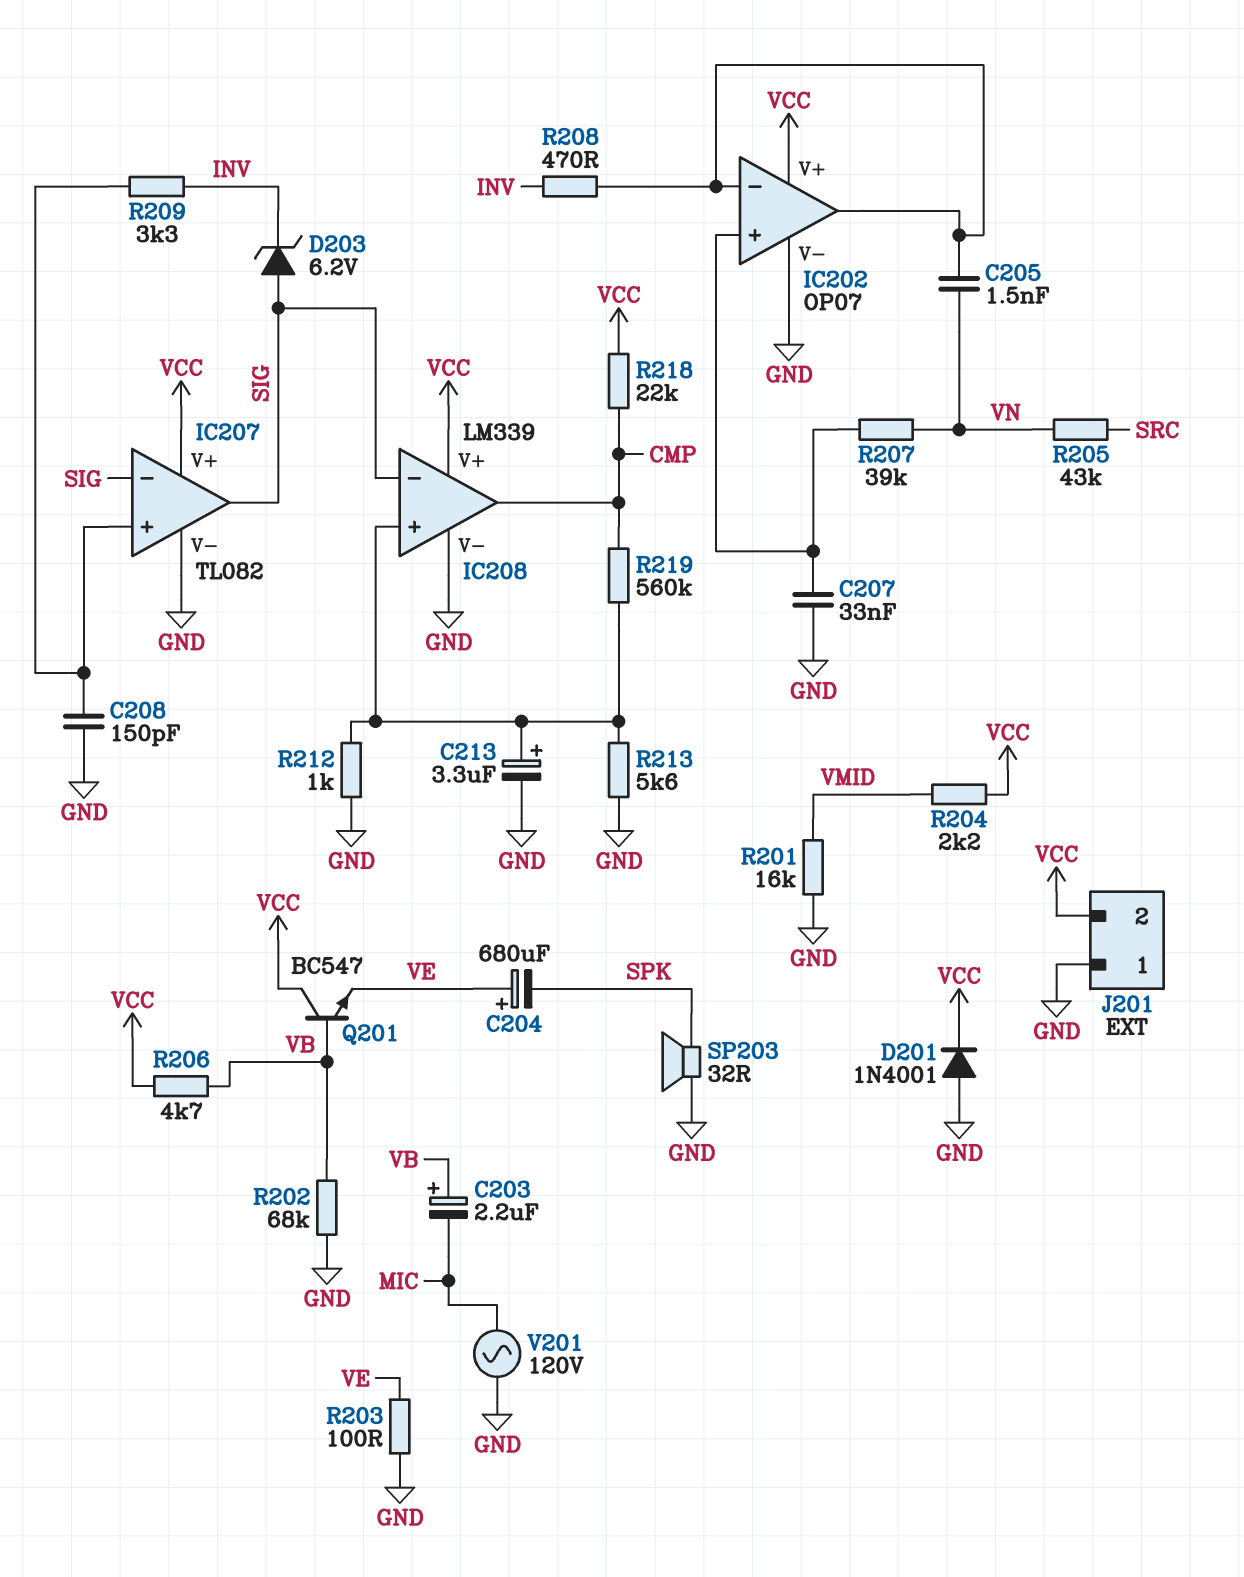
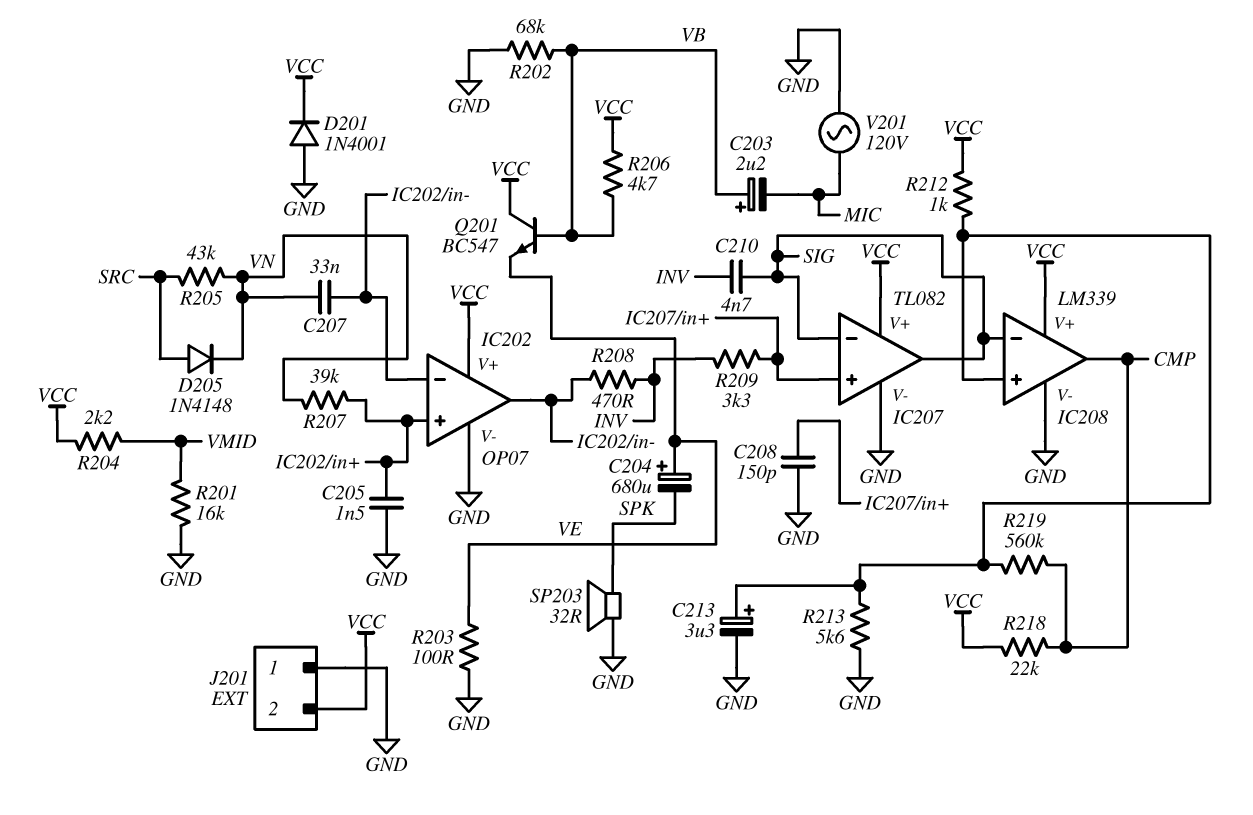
C205: 1.5nF (IC202/in-, VN) -> 1.5nF (GND, IC202/in+)
C207: 33nF (GND, IC202/in+) -> 33nF (IC202/in-, VN)
C210: none -> 4.7nF (INV, SIG)
D203: zener 6.2V (A SIG, K INV) -> none
D205: none -> diode 1N4148 (A SRC, K VN)
R212: 1k (GND, IC208/in+) -> 1k (IC208/in+, VCC)

